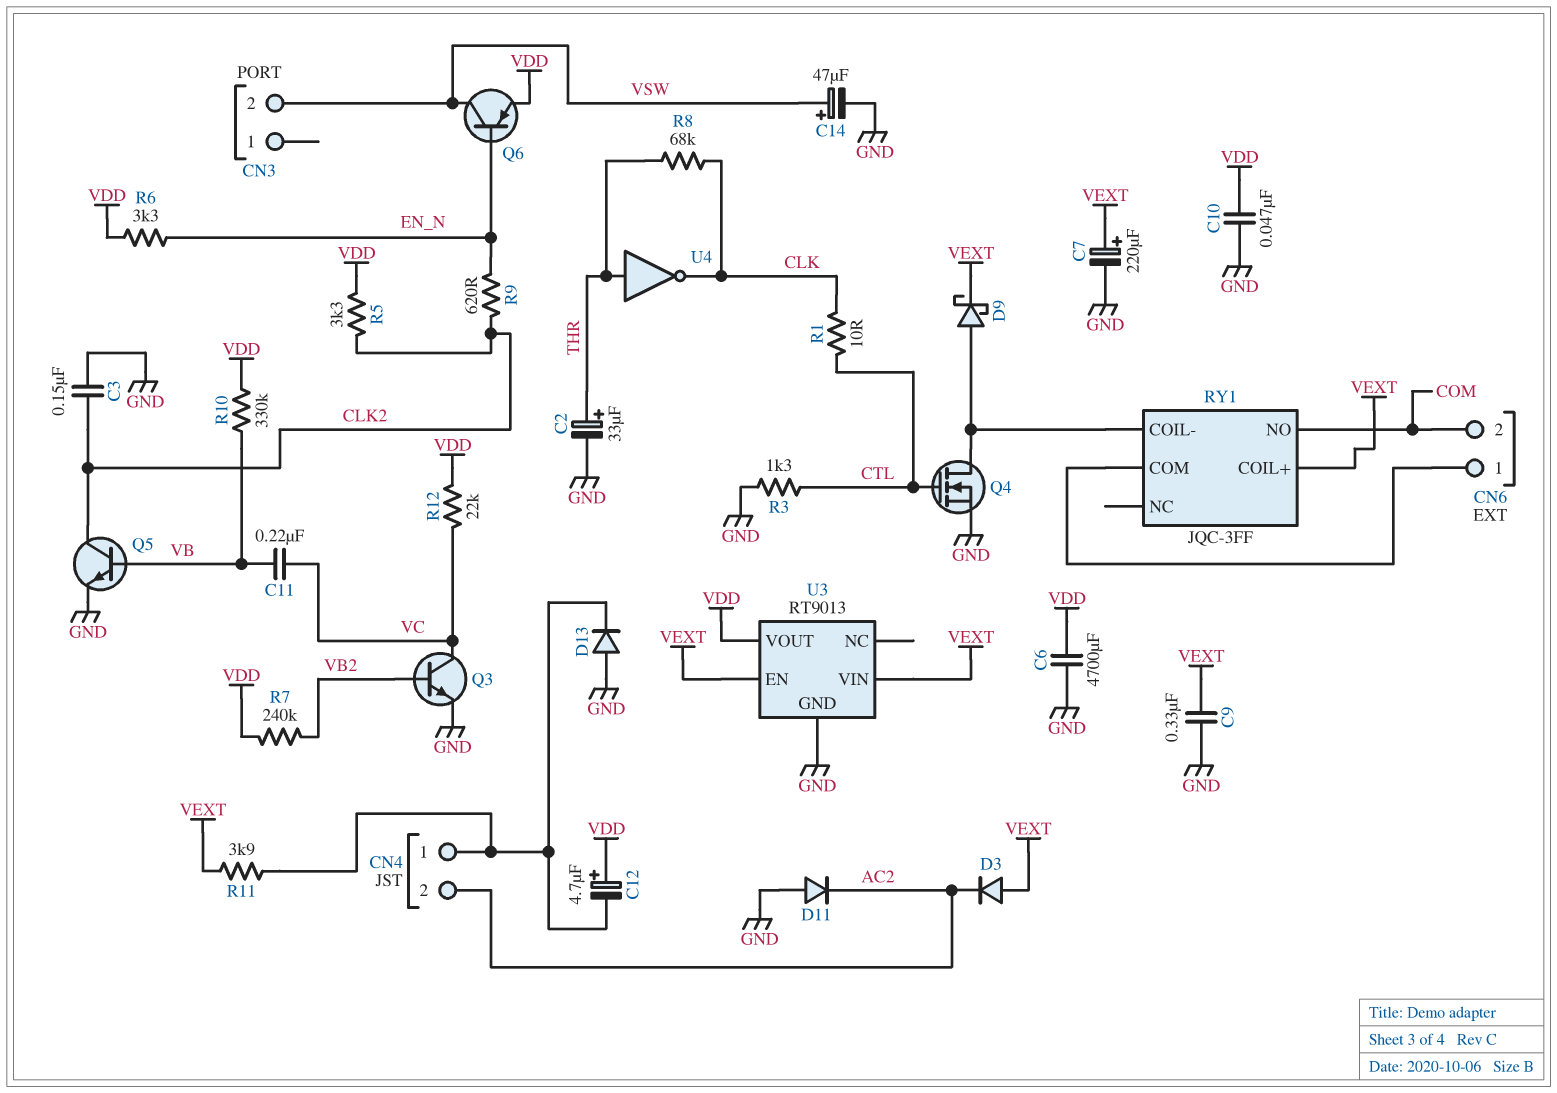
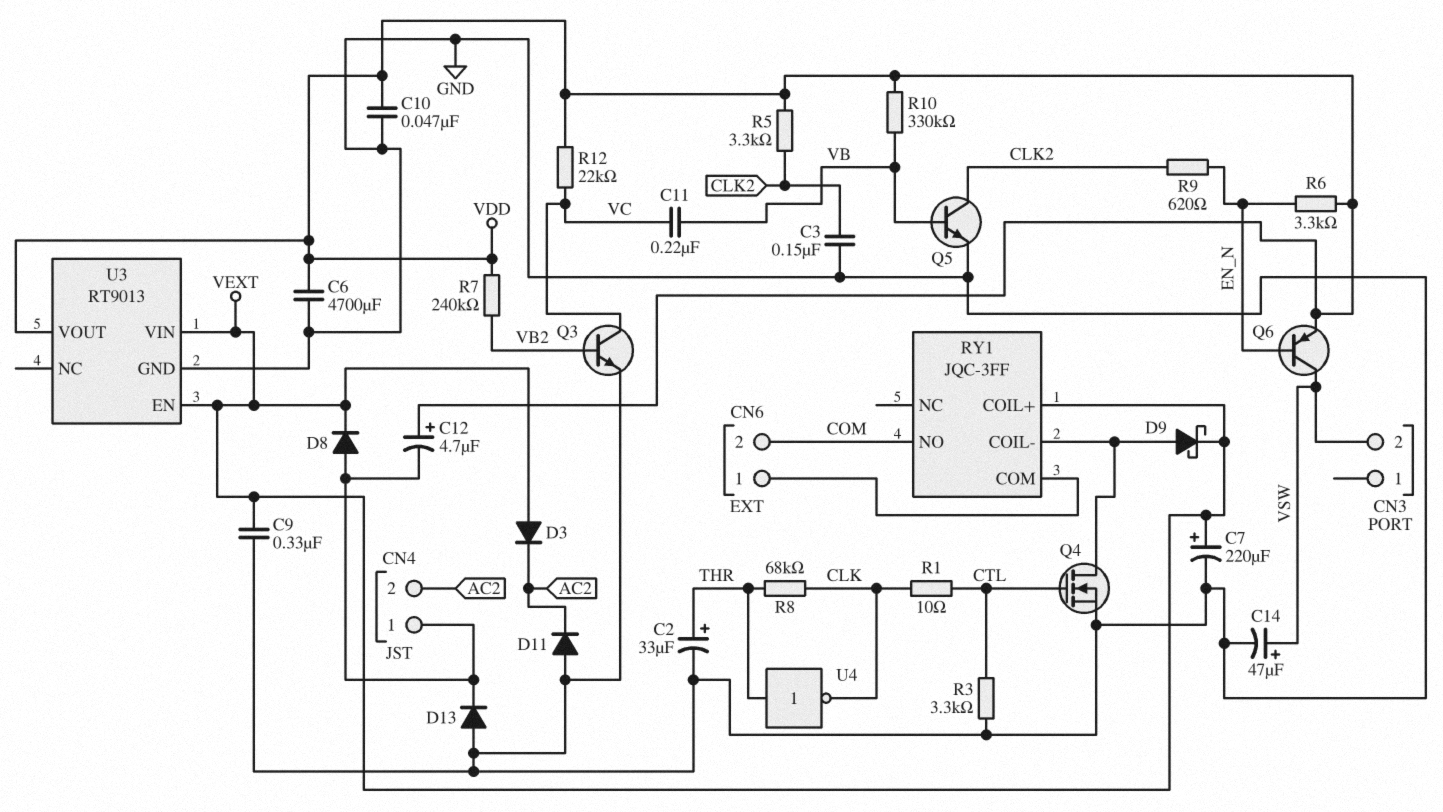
D8: none -> diode (A CN4/1, K VEXT)
R3: 1.3k (CTL, GND) -> 3.3k (CTL, GND)
R11: 3.9k (CN4/1, VEXT) -> none

